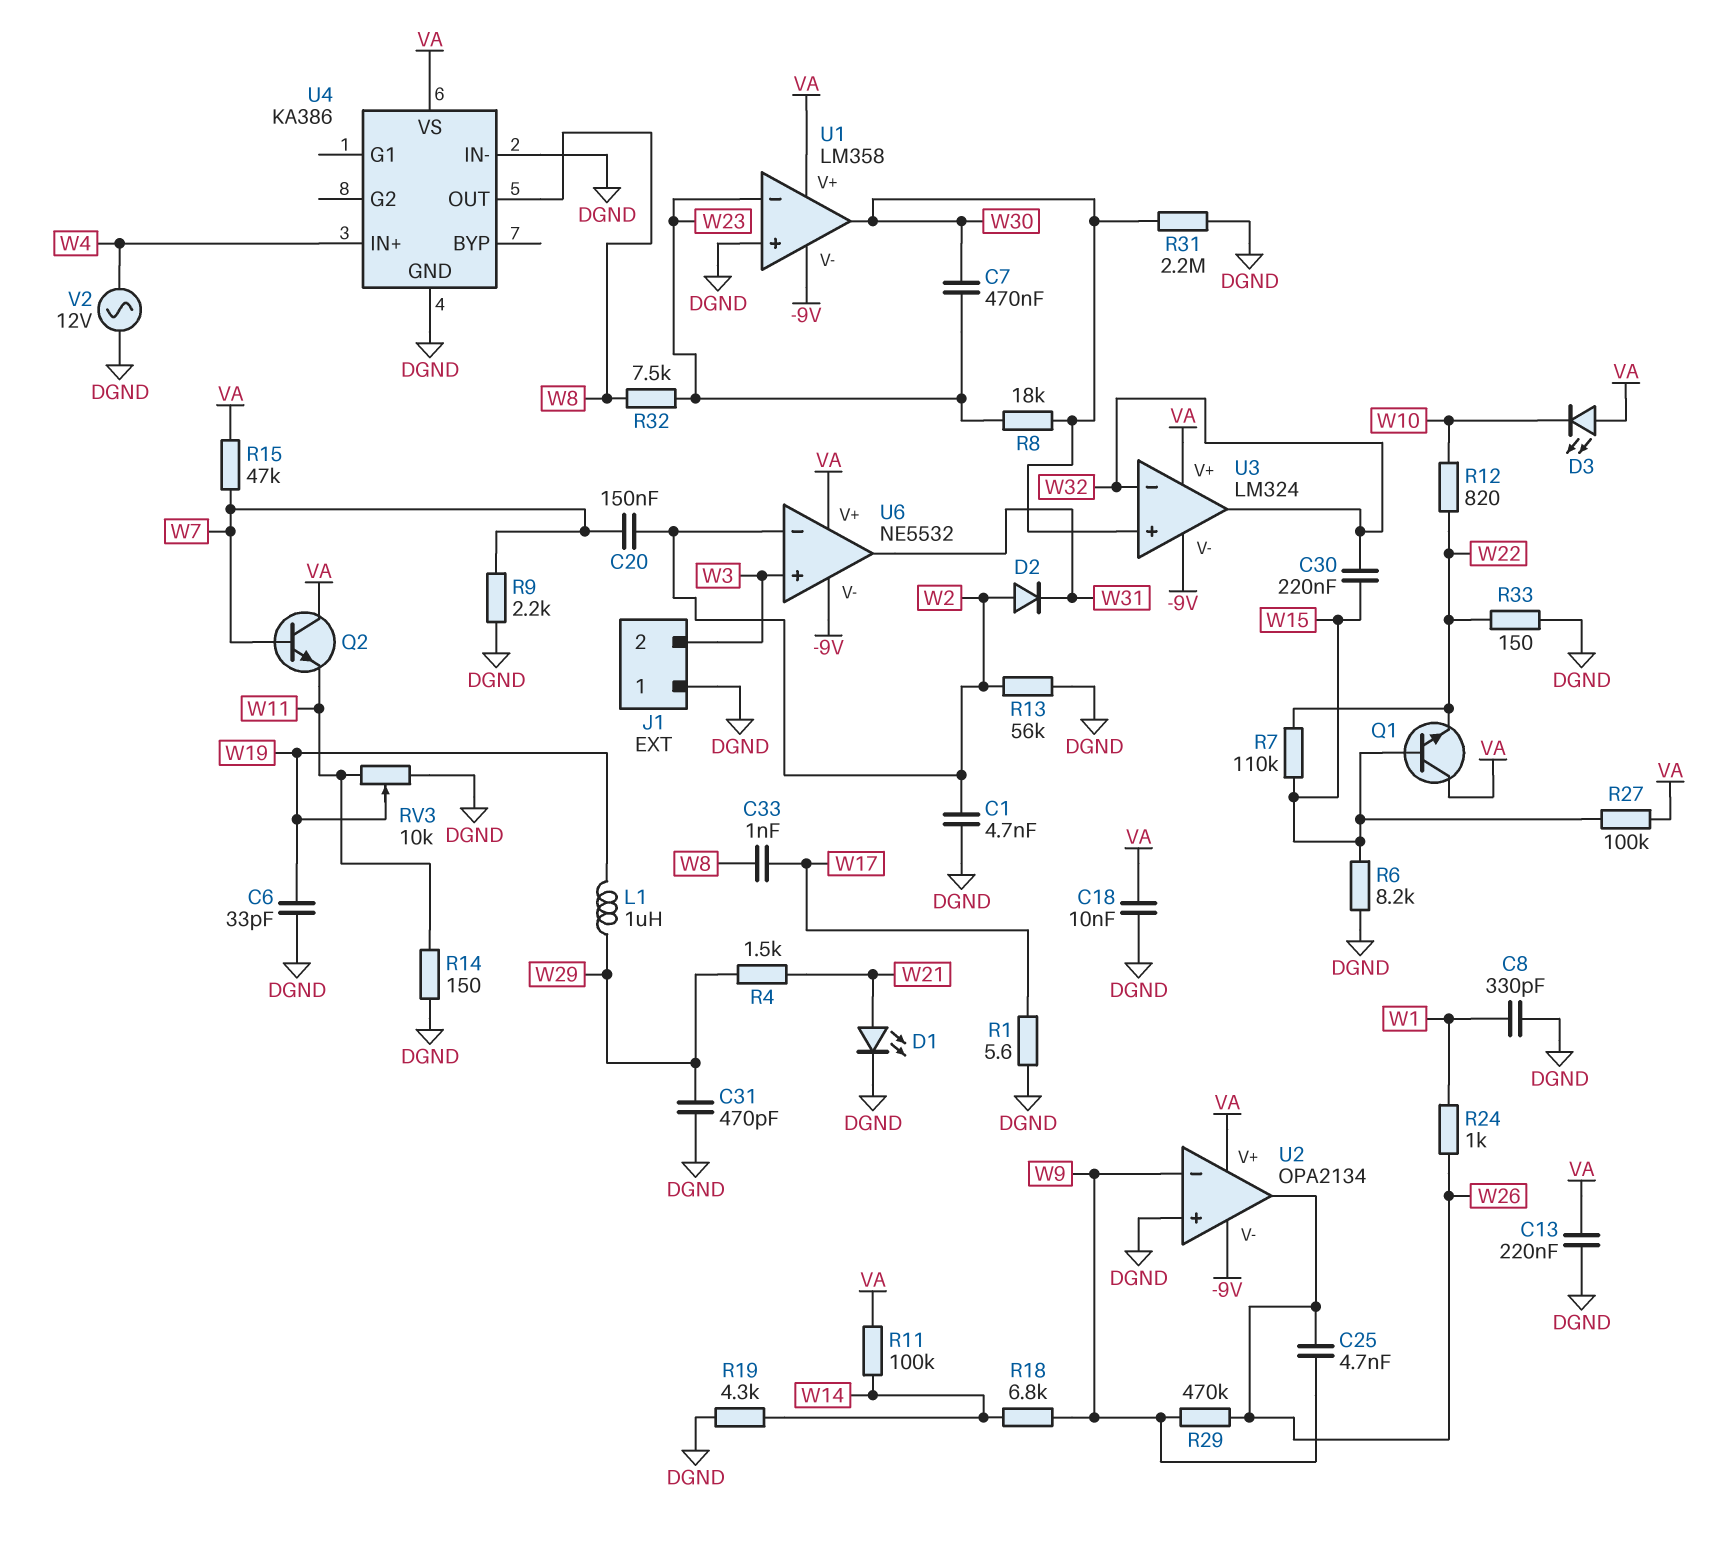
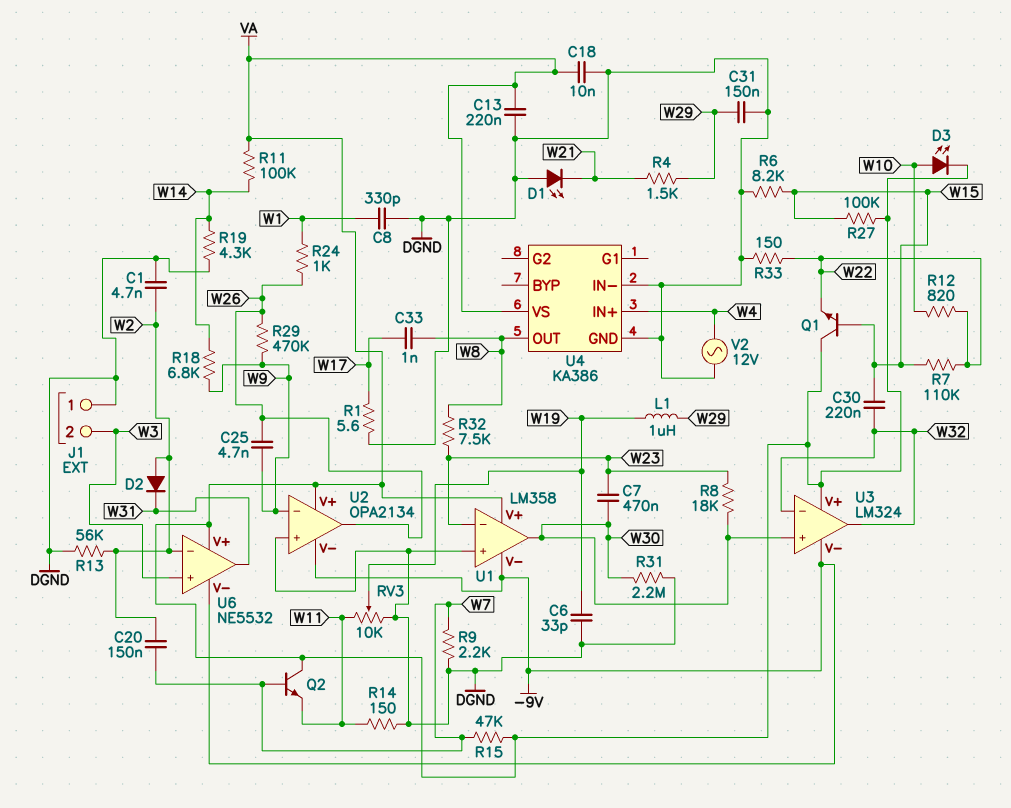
C31: 470pF (DGND, W29) -> 150nF (DGND, W29)
D1: LED (A W21, K DGND) -> LED (A DGND, K W21)
D3: LED (A VA, K W10) -> LED (A W10, K VA)

